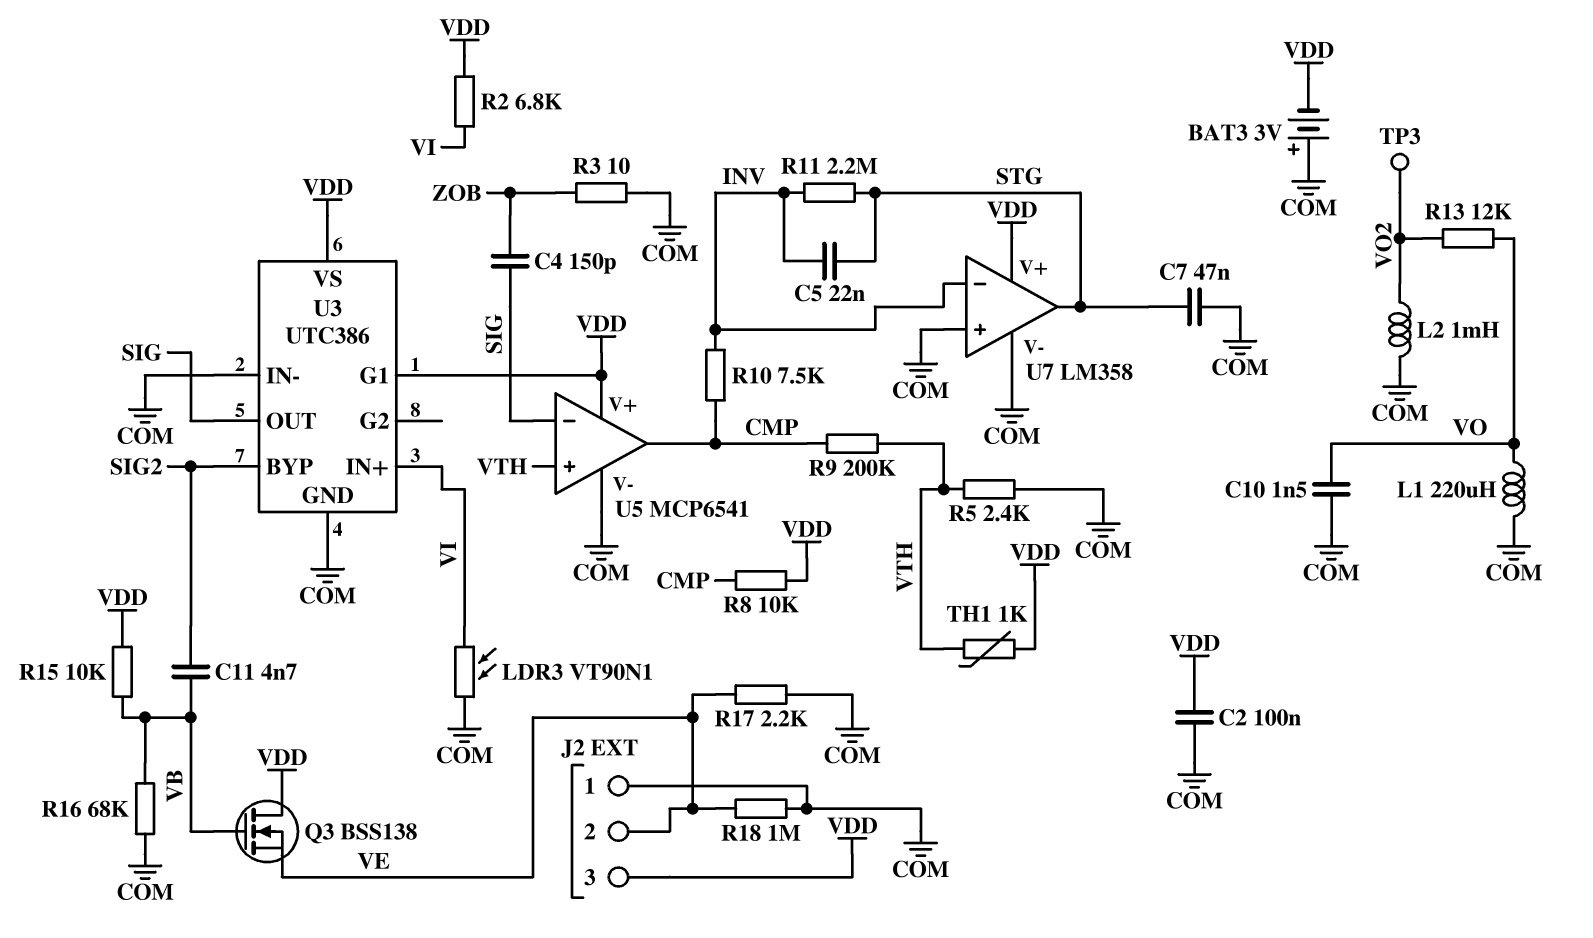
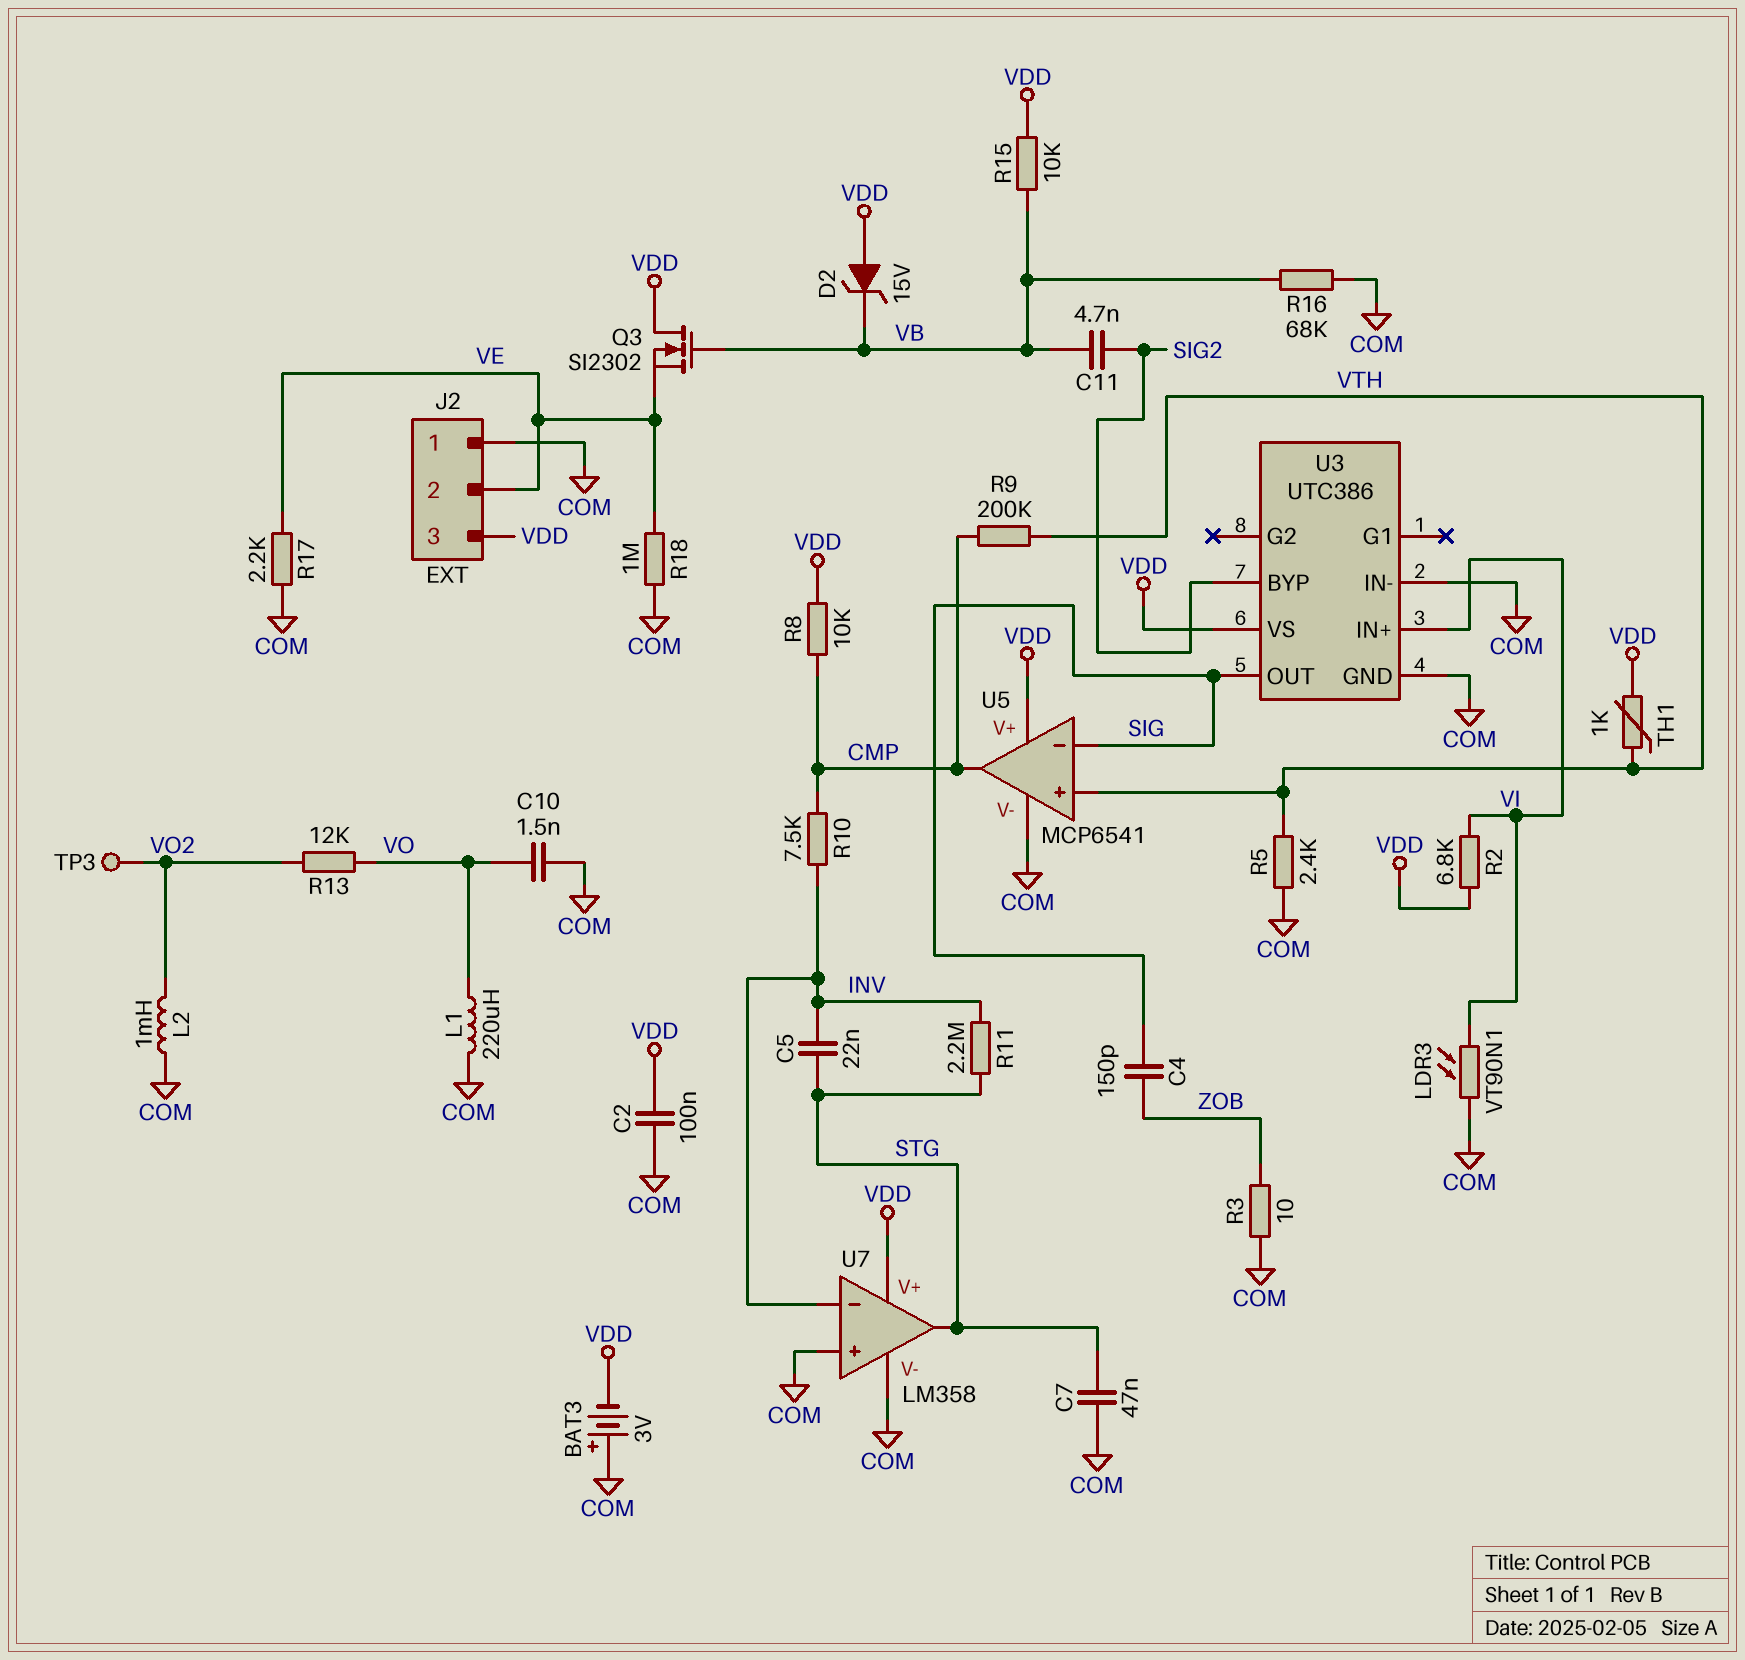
D2: none -> zener 15V (A VDD, K VB)
Q3: NMOS BSS138 (G VB, D VDD, S VE) -> NMOS SI2302 (G VB, D VDD, S VE)
U3 pin G1: VDD -> none

